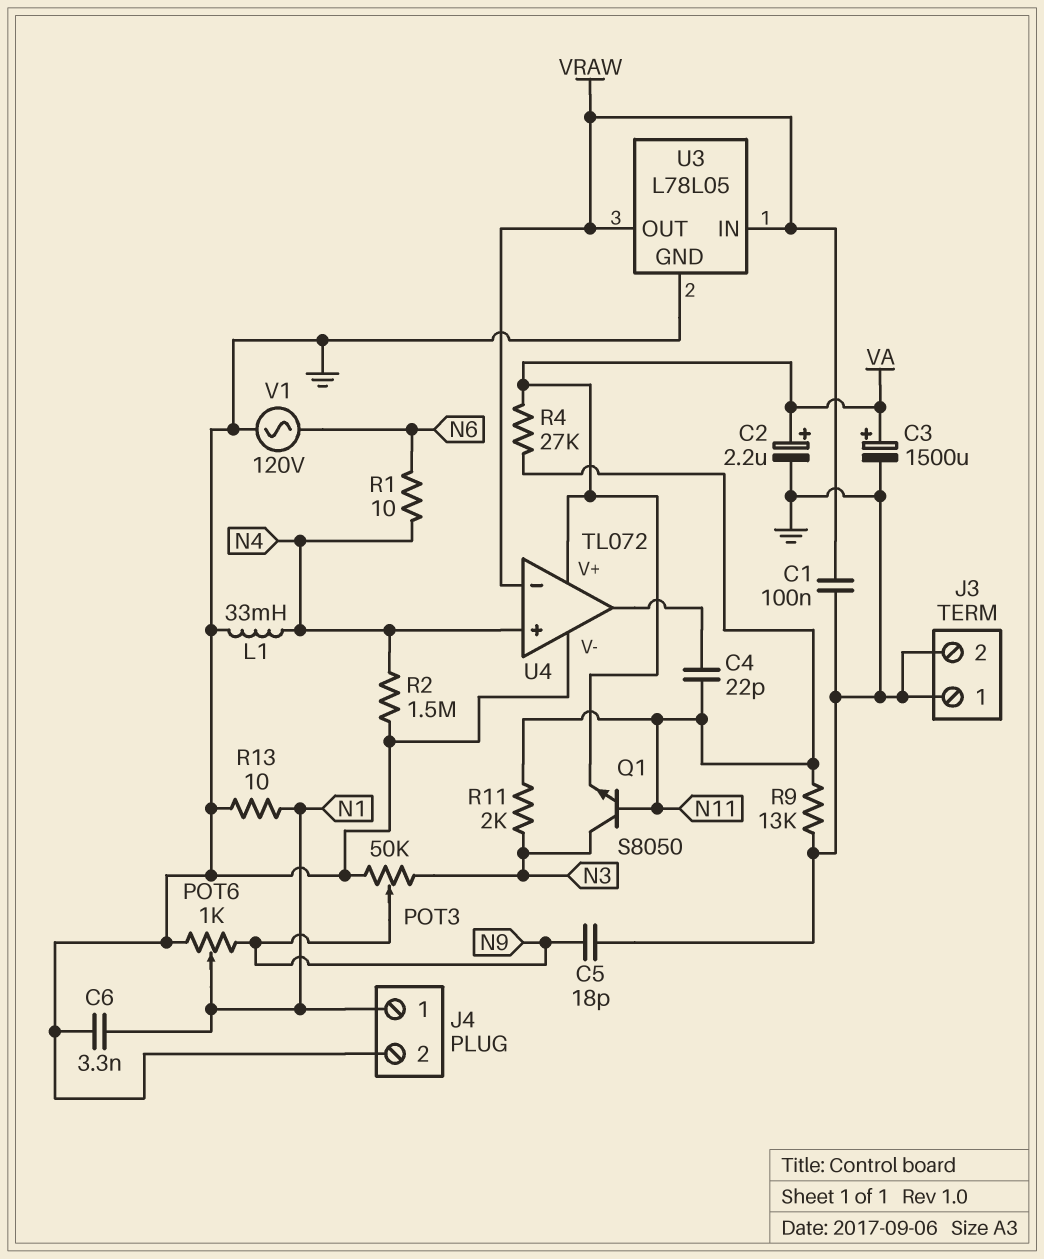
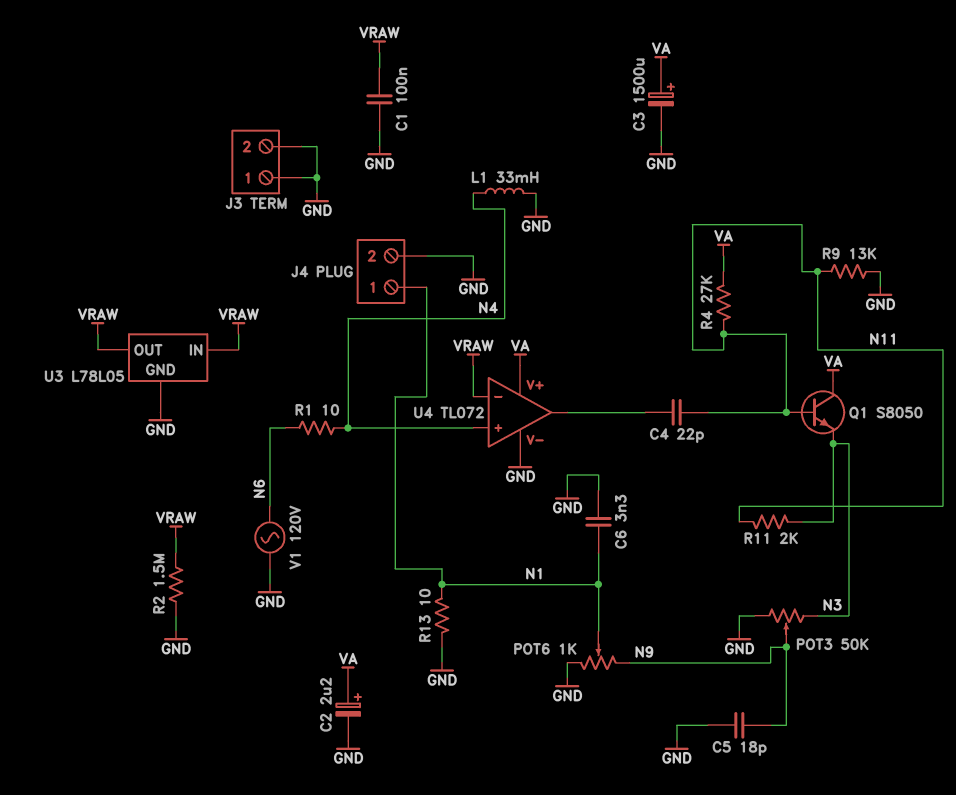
Q1: NPN S8050 (B N11, C N3, E VA) -> NPN S8050 (B N11, C VA, E N3)
R2: 1.5M (GND, N4) -> 1.5M (GND, VRAW)

